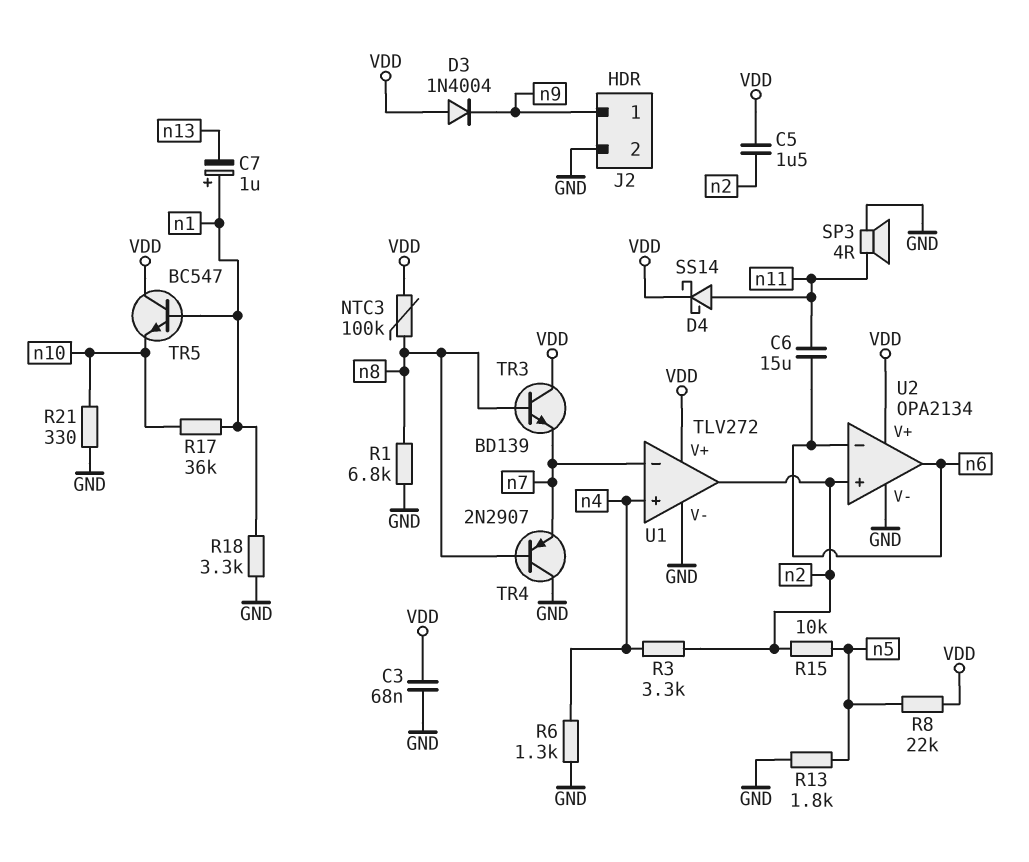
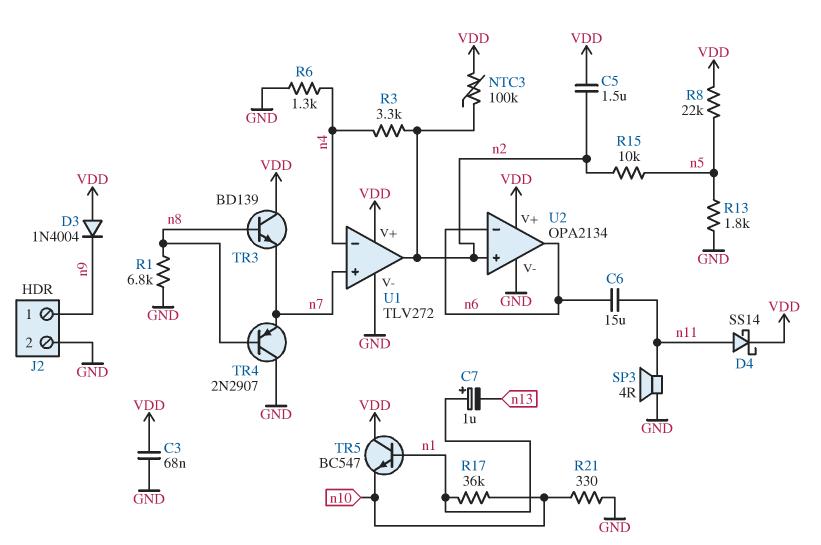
NTC3: 100k (VDD, n8) -> 100k (VDD, n2)
R18: 3.3k (GND, n1) -> none
U1 pin in+: n4 -> n7
U1 pin in-: n7 -> n4

